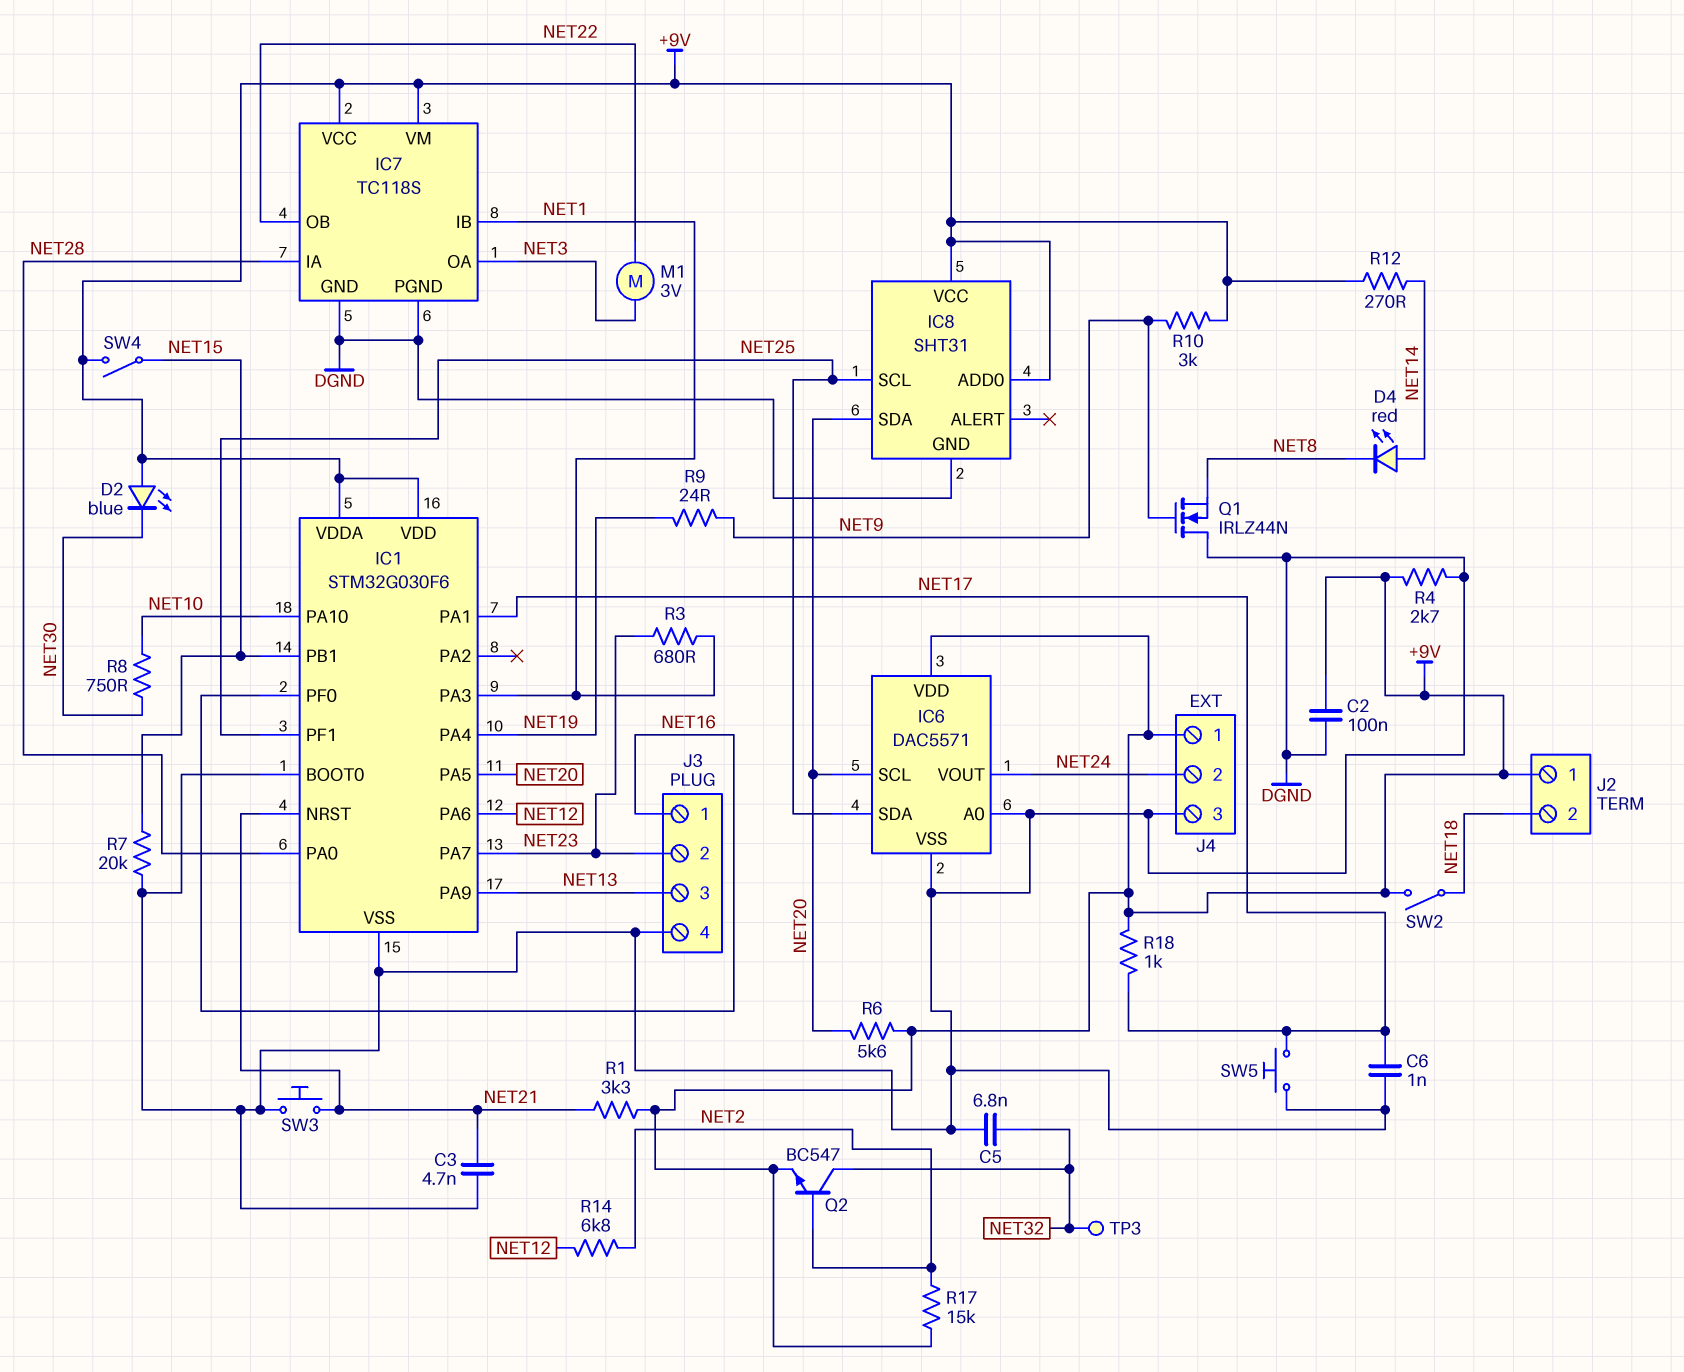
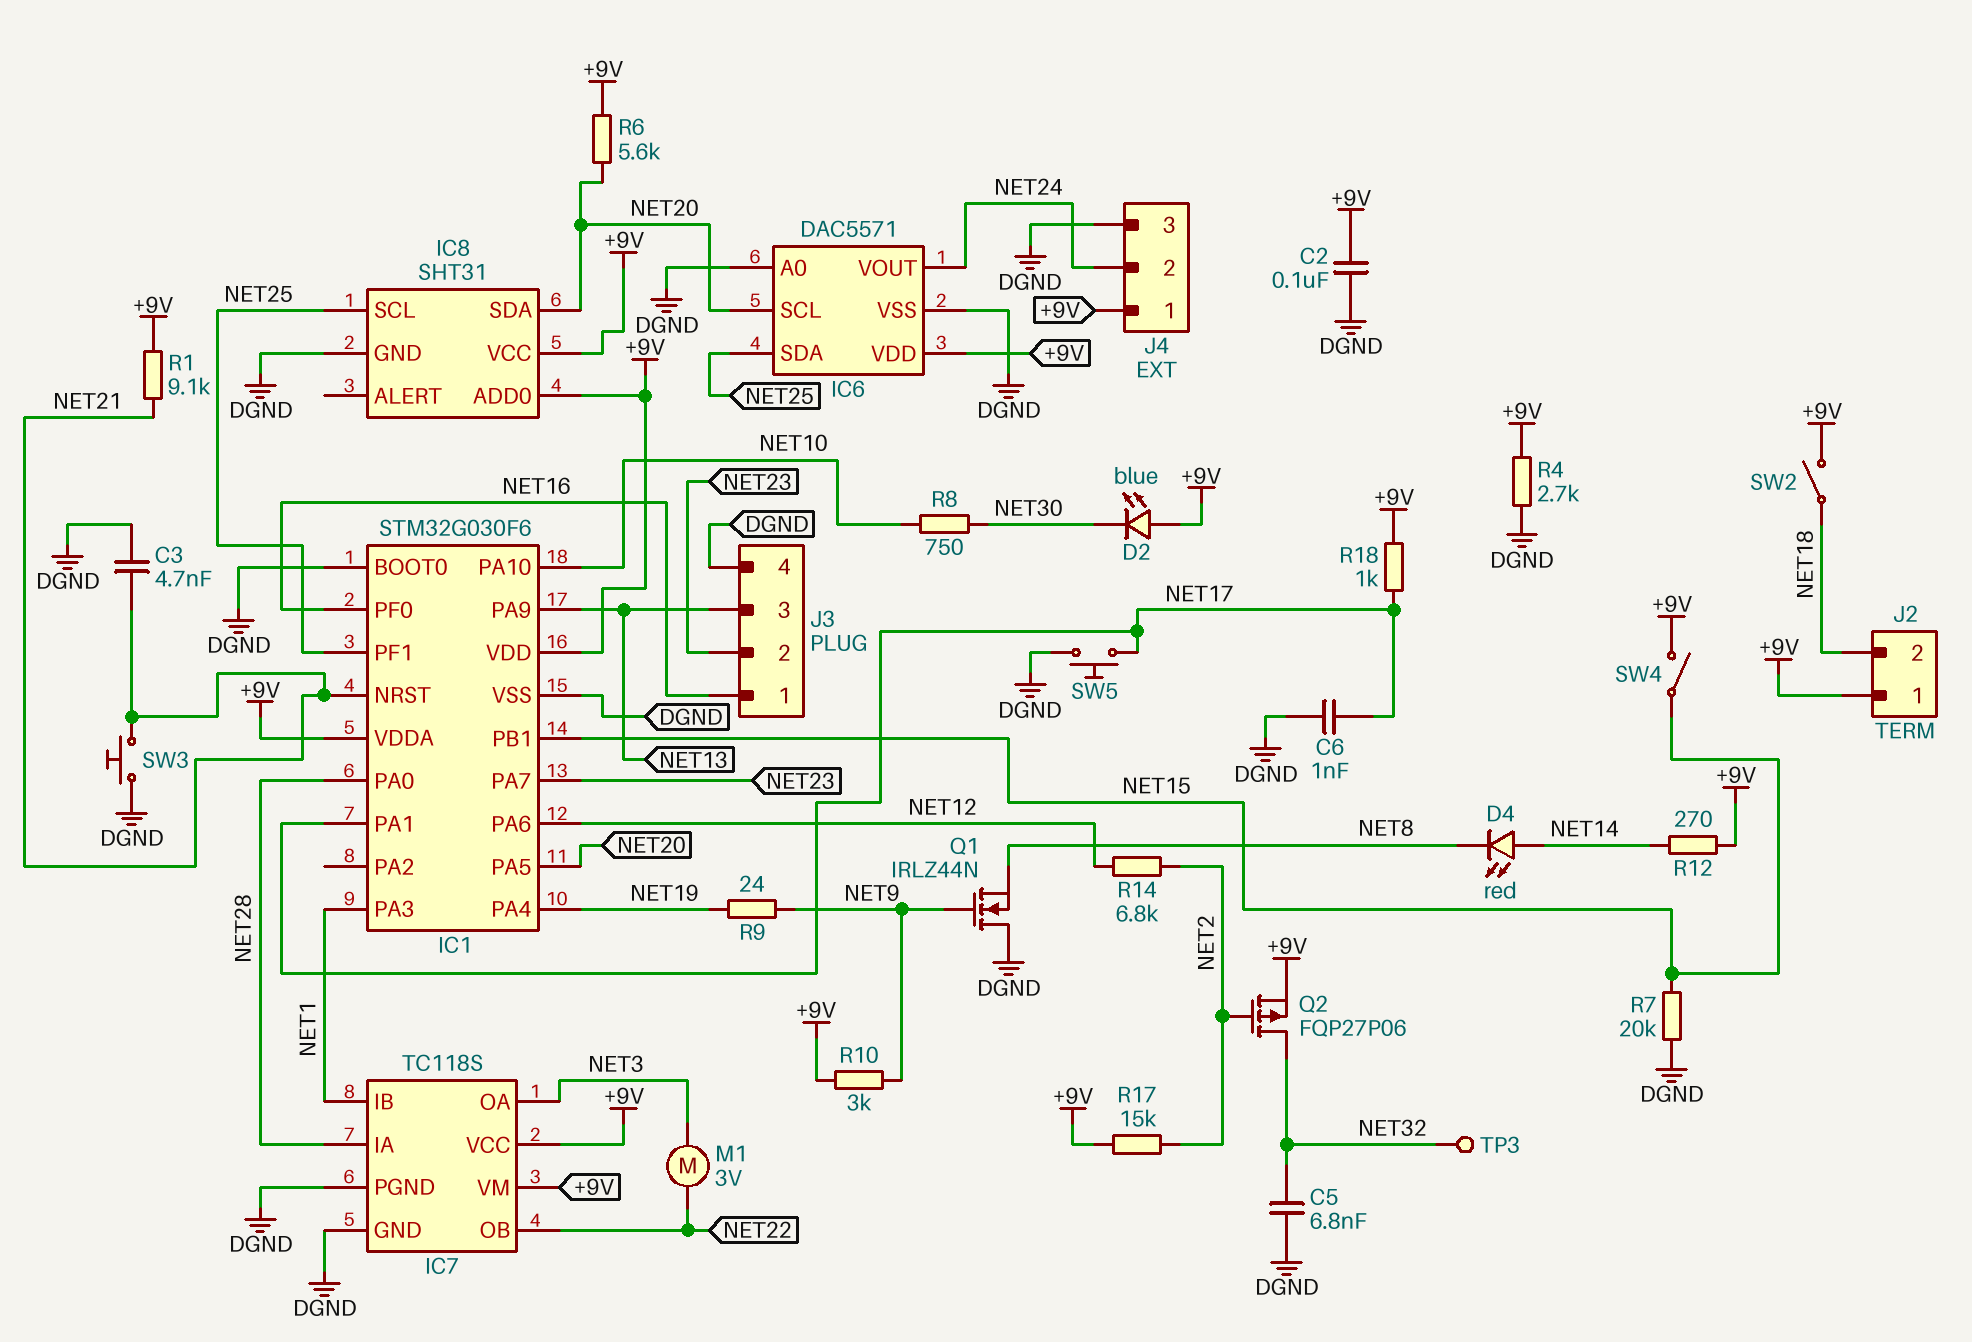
Q2: NPN BC547 (B NET2, C NET32, E +9V) -> PMOS FQP27P06 (G NET2, D NET32, S +9V)
R1: 3.3k (+9V, NET21) -> 9.1k (+9V, NET21)
R3: 680 (NET1, NET23) -> none

